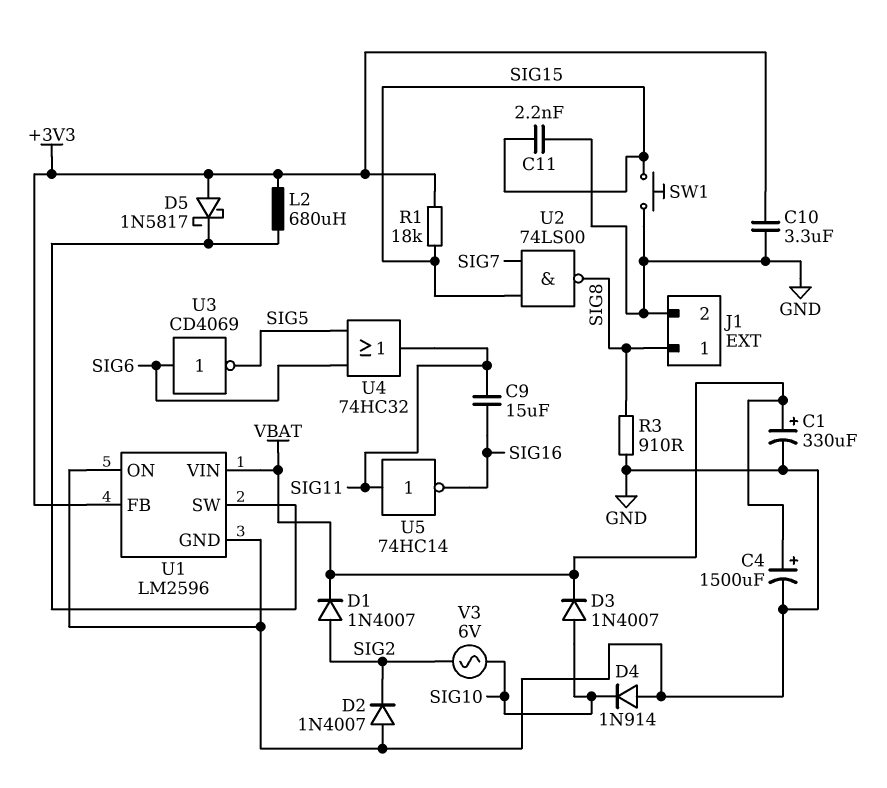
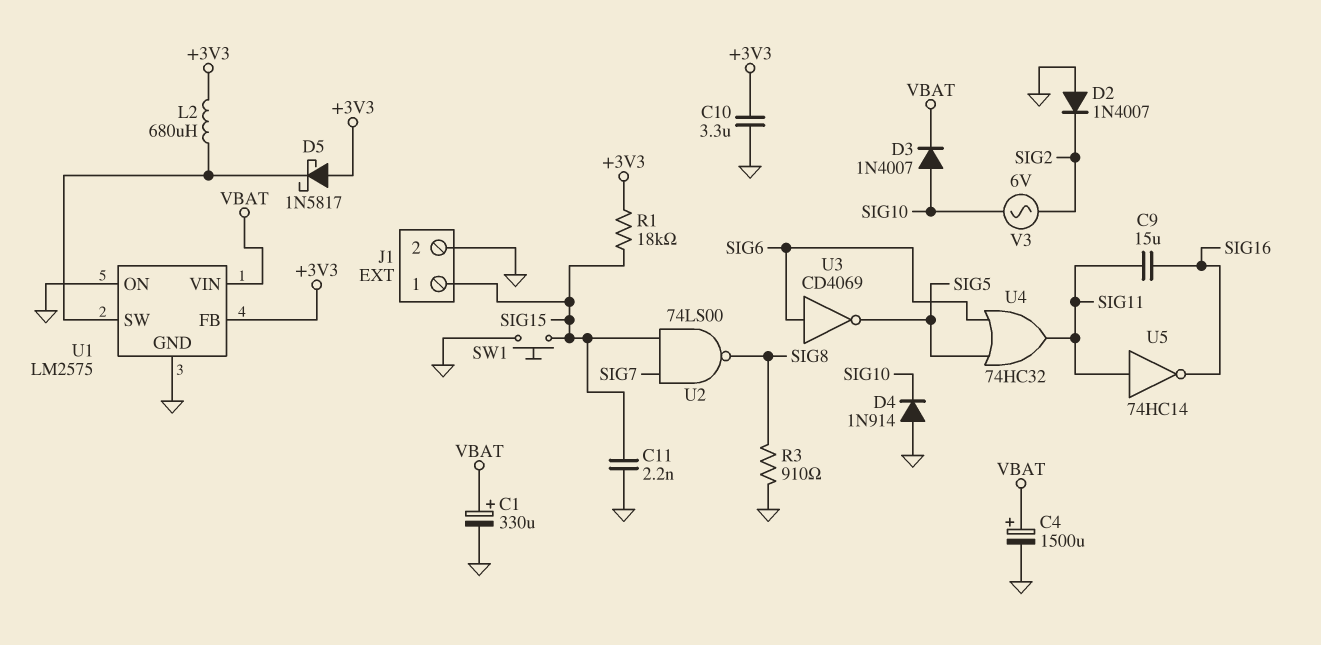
D1: diode 1N4007 (A SIG2, K VBAT) -> none
J1 pin 1: SIG8 -> SIG15
U1: LM2596 -> LM2575

